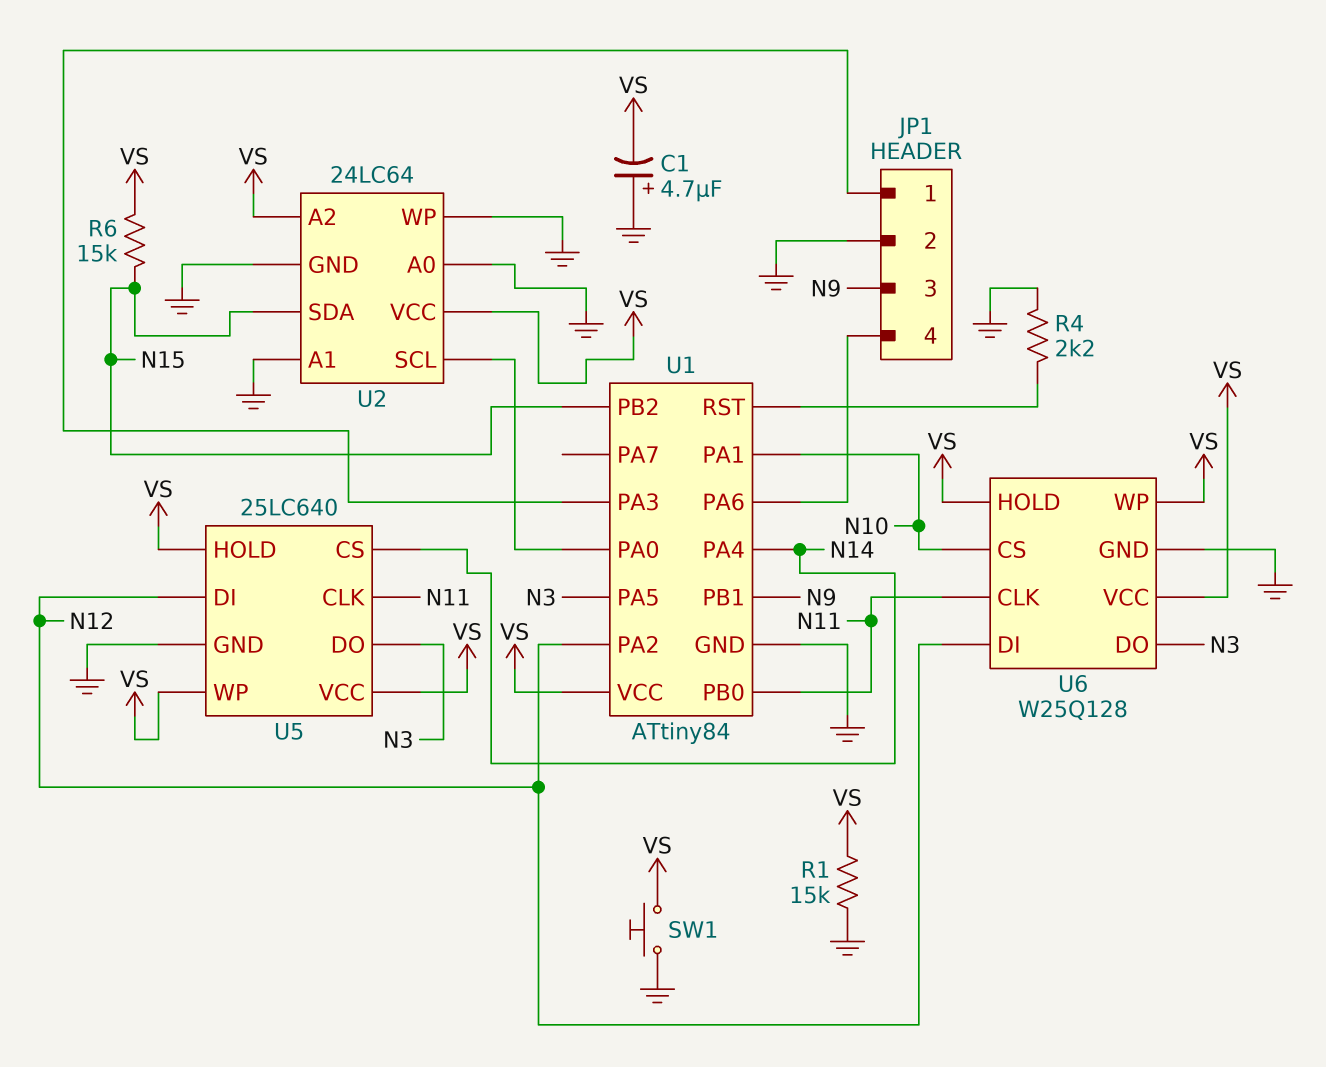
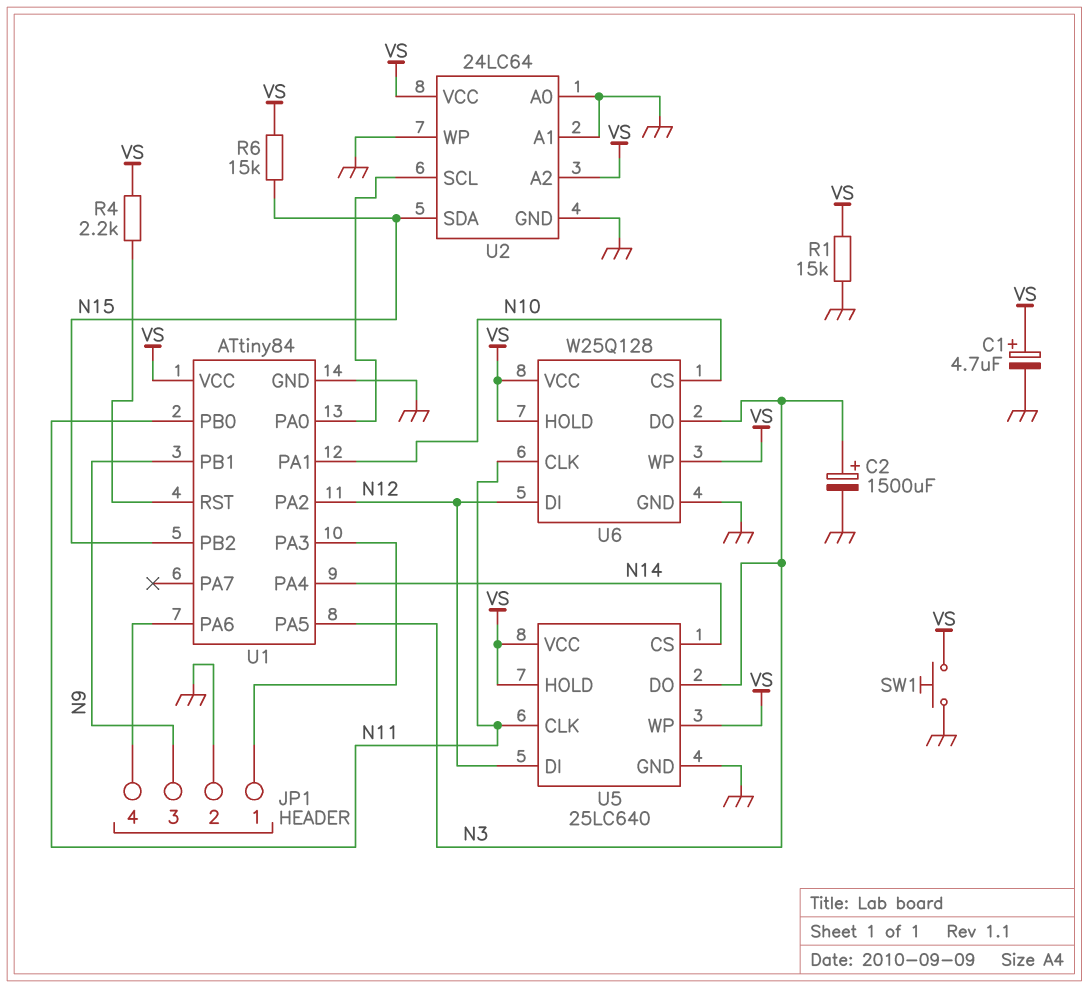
C1: 4.7uF (plus GND, minus VS) -> 4.7uF (plus VS, minus GND)
C2: none -> 1500uF (plus N3, minus GND)
R4: 2.2k (GND, U1/RST) -> 2.2k (U1/RST, VS)

